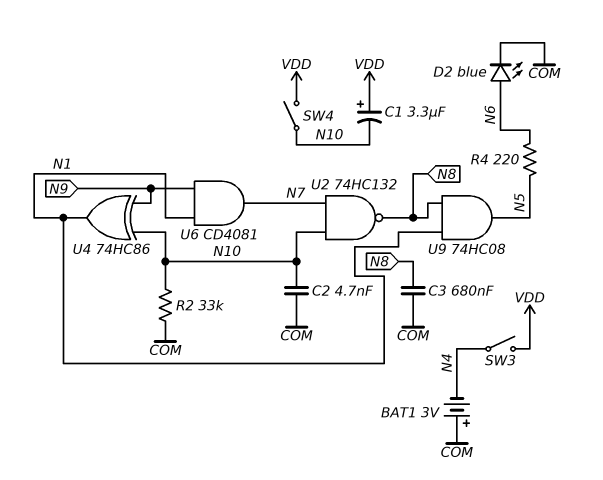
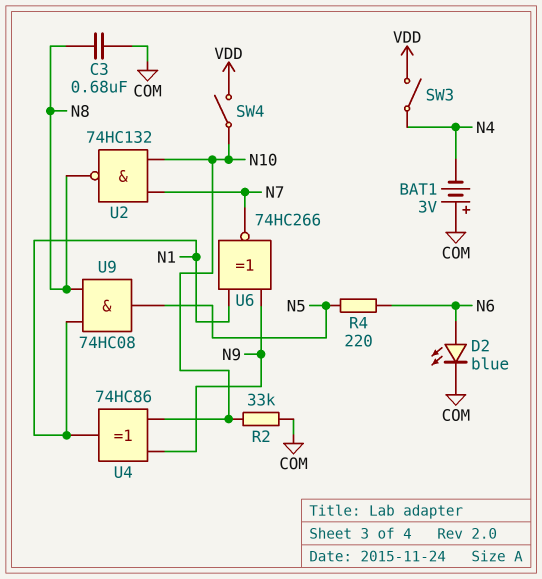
C1: 3.3uF (plus VDD, minus N10) -> none
C2: 4.7nF (COM, N10) -> none
U6: AND CD4081 (in N1, in N9, out N7) -> XNOR 74HC266 (in N1, in N9, out N7)

